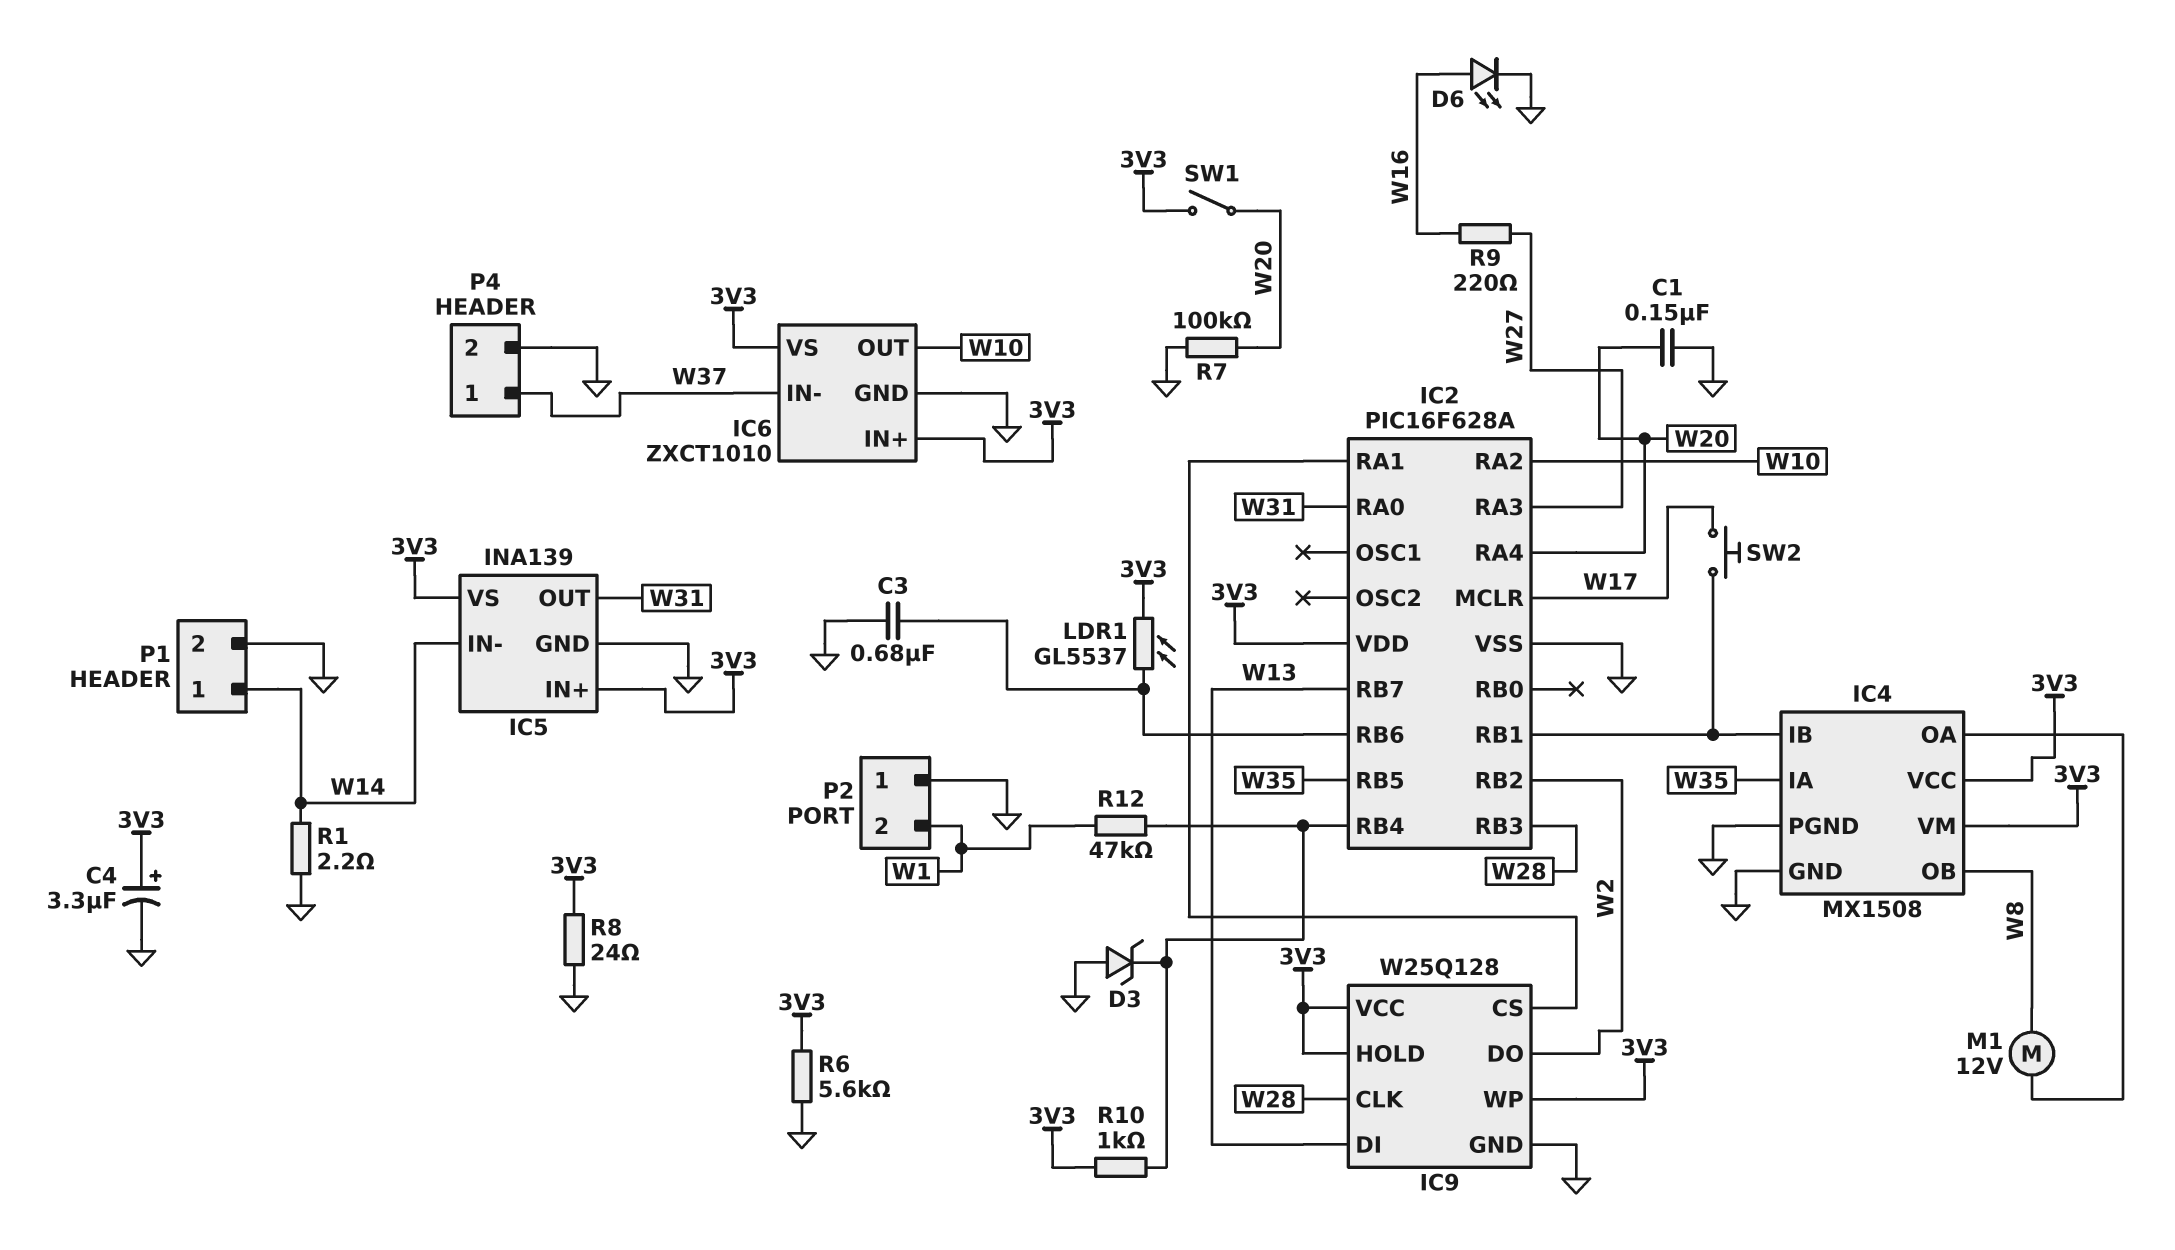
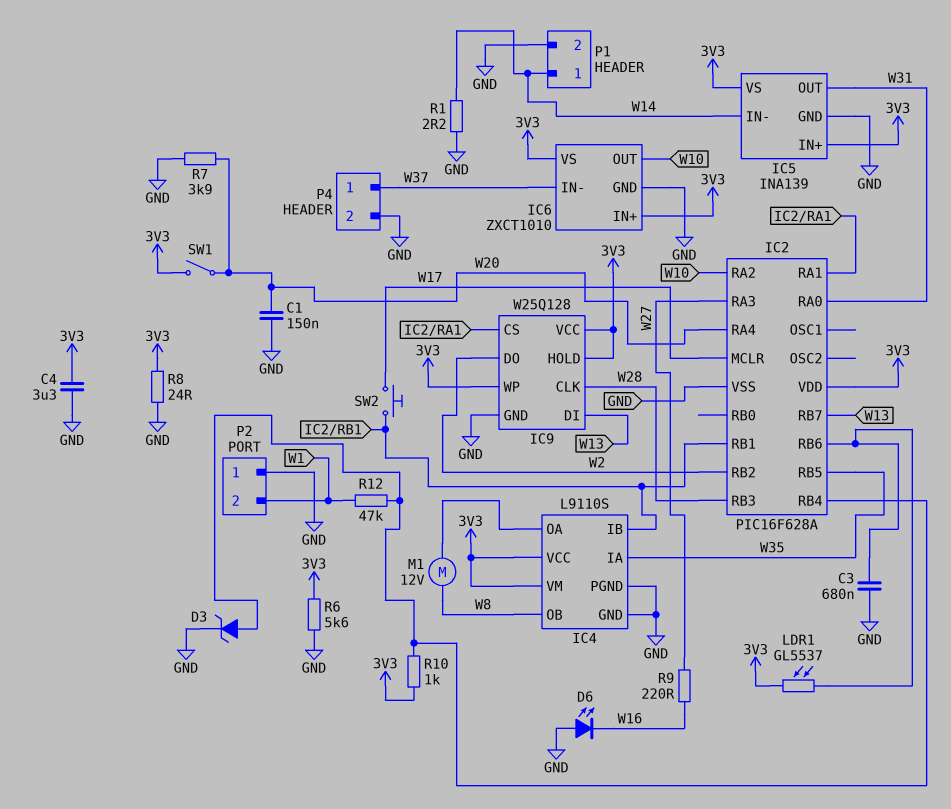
C4: 3.3uF (plus 3V3, minus GND) -> 3.3uF (3V3, GND)
D3: zener (A GND, K IC2/RB4) -> zener (A IC2/RB4, K GND)
D6: LED (A W16, K GND) -> LED (A GND, K W16)
IC4: MX1508 -> L9110S
R7: 100k (GND, W20) -> 3.9k (GND, W20)

